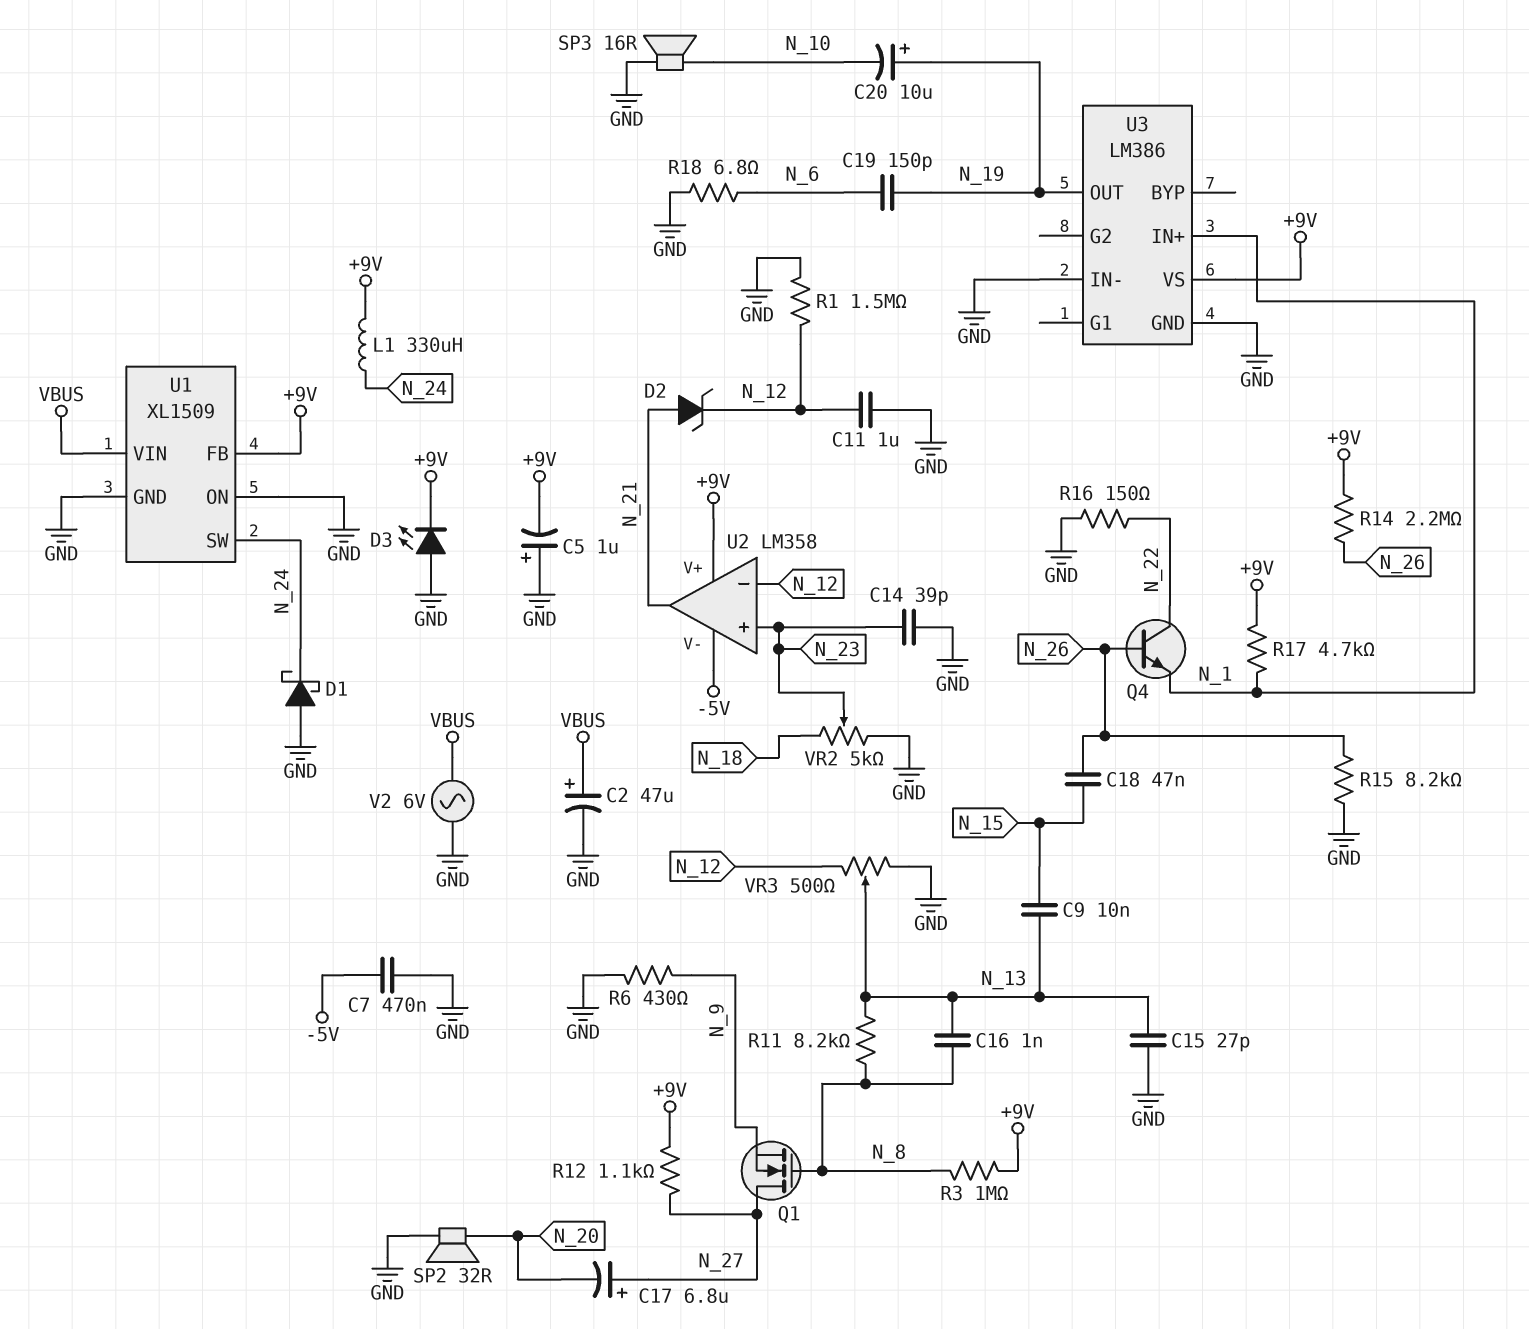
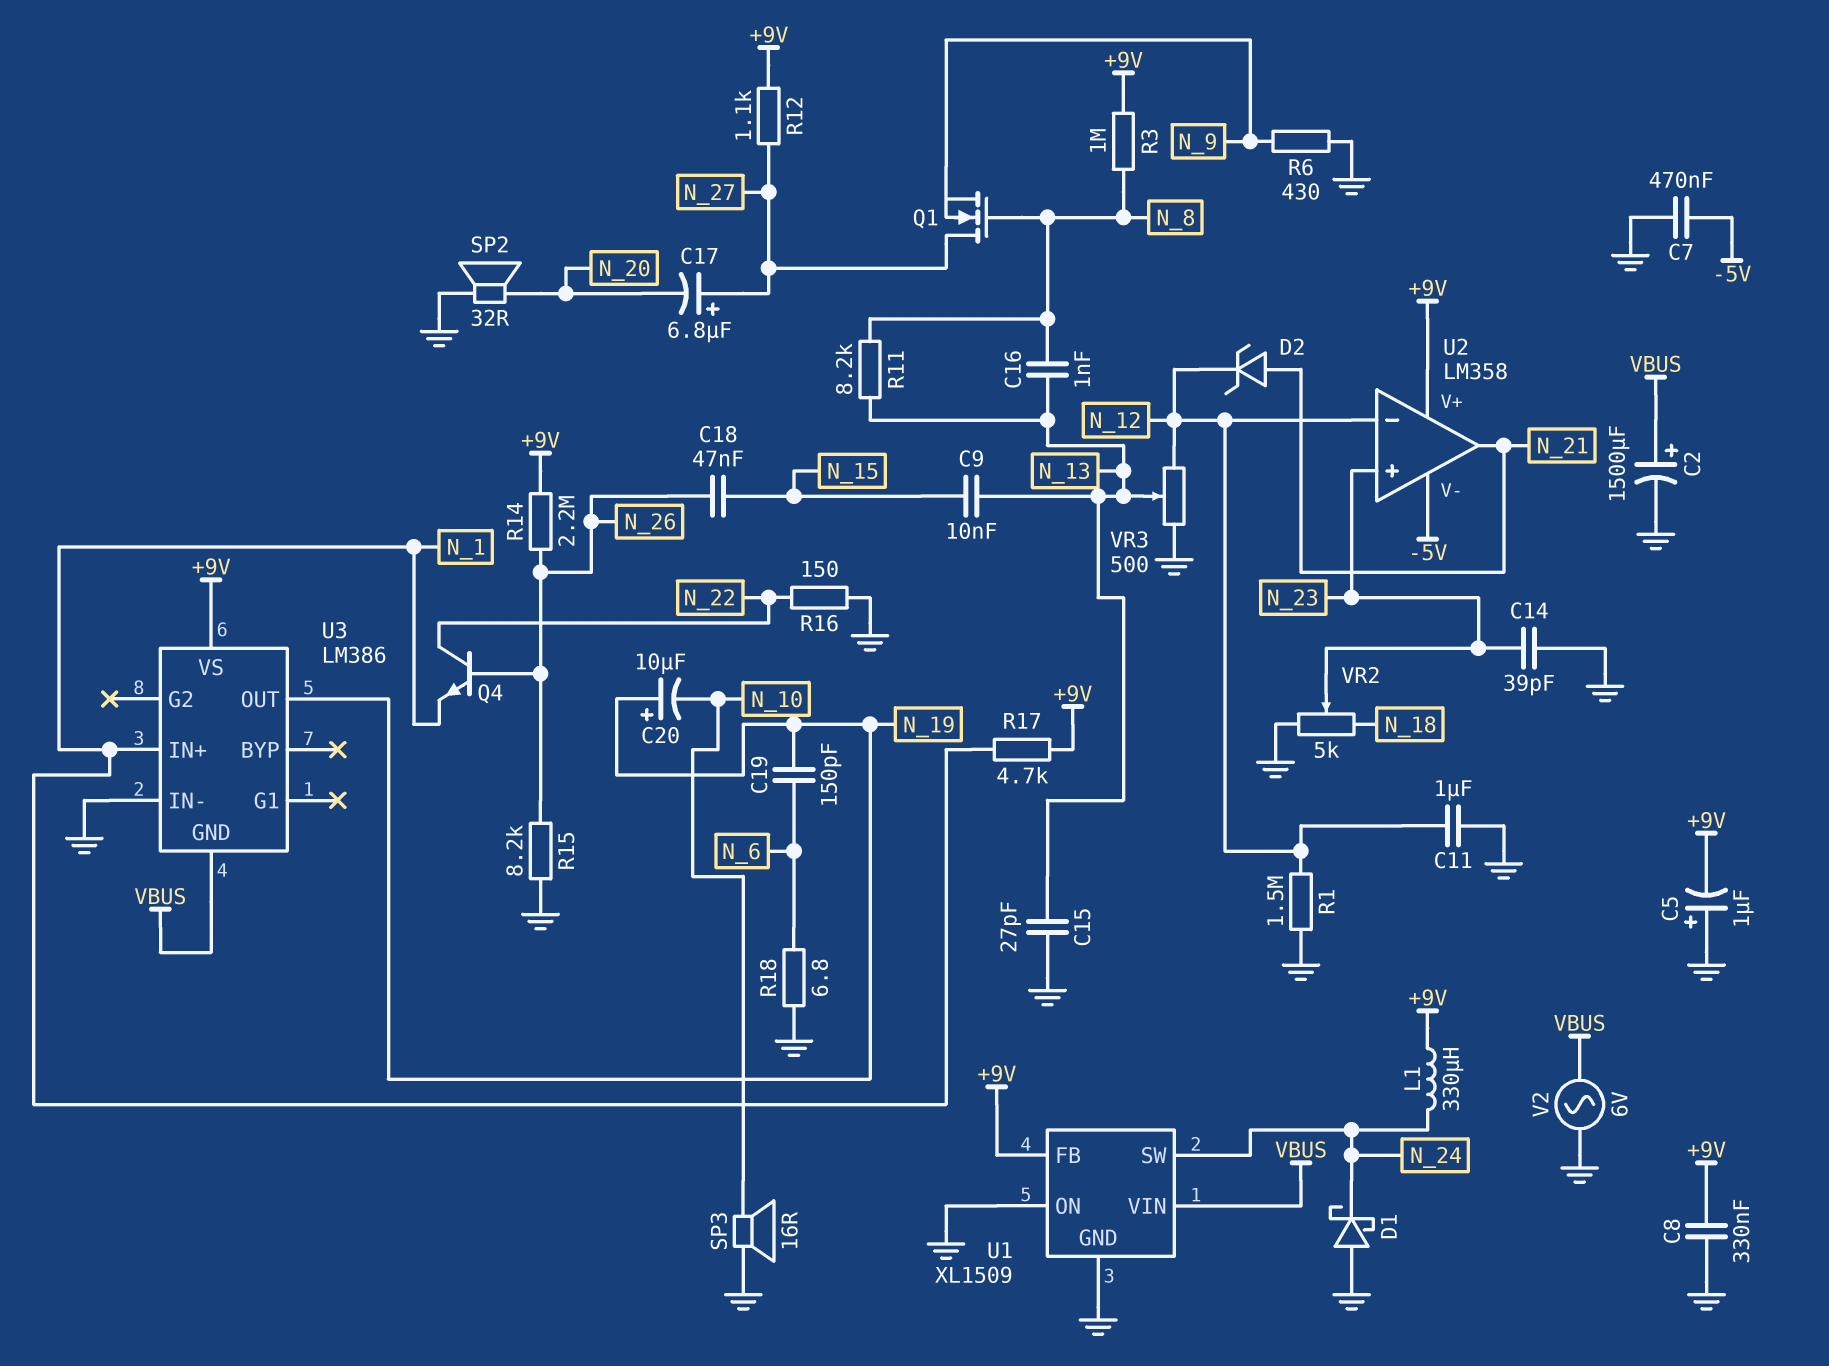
C2: 47uF (plus VBUS, minus GND) -> 1500uF (plus VBUS, minus GND)
C8: none -> 330nF (+9V, GND)
D3: LED (A GND, K +9V) -> none
U3 pin GND: GND -> VBUS

